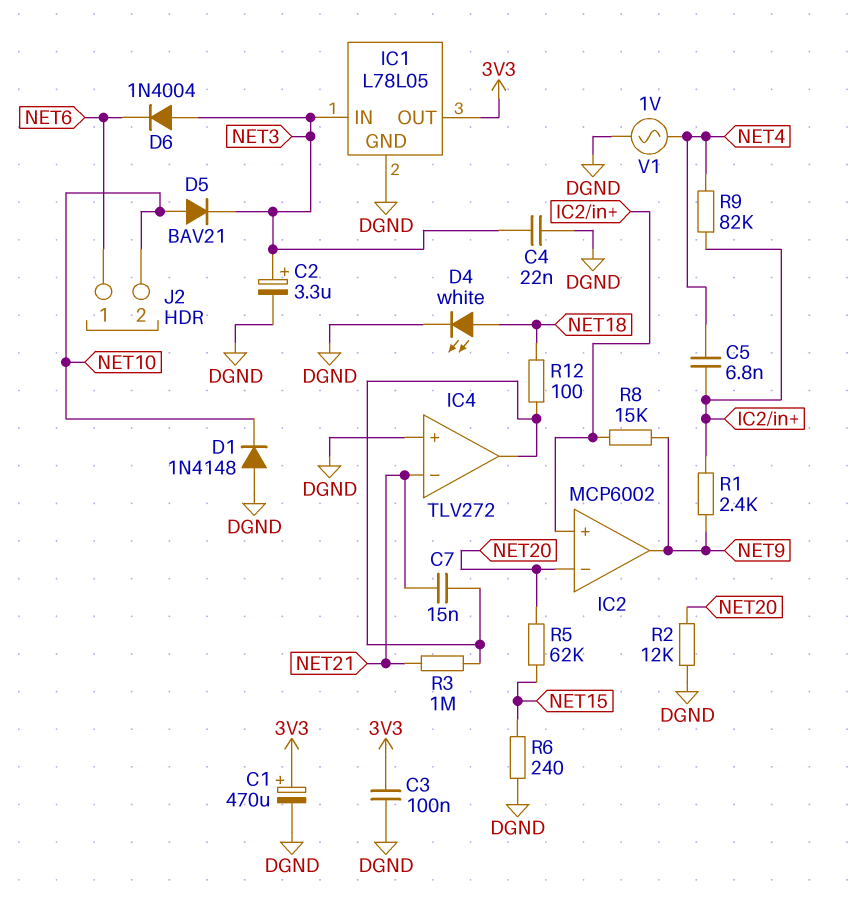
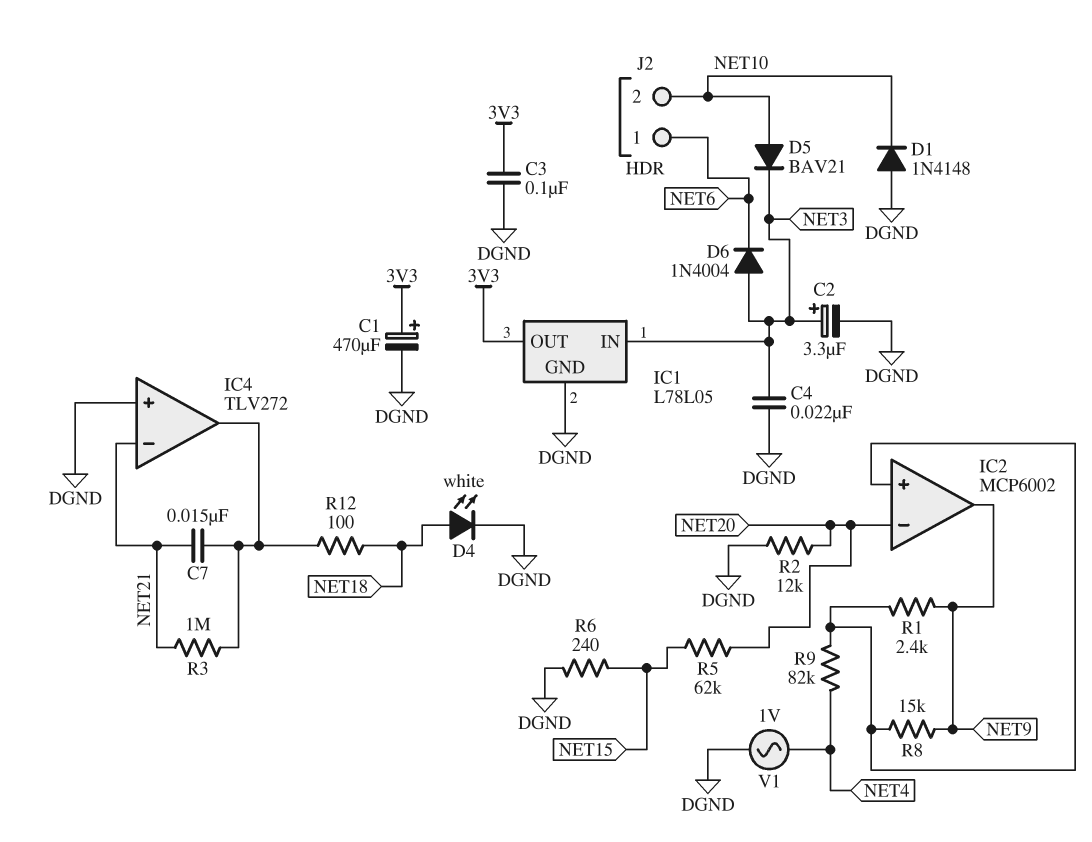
C5: 6.8nF (IC2/in+, NET4) -> none

